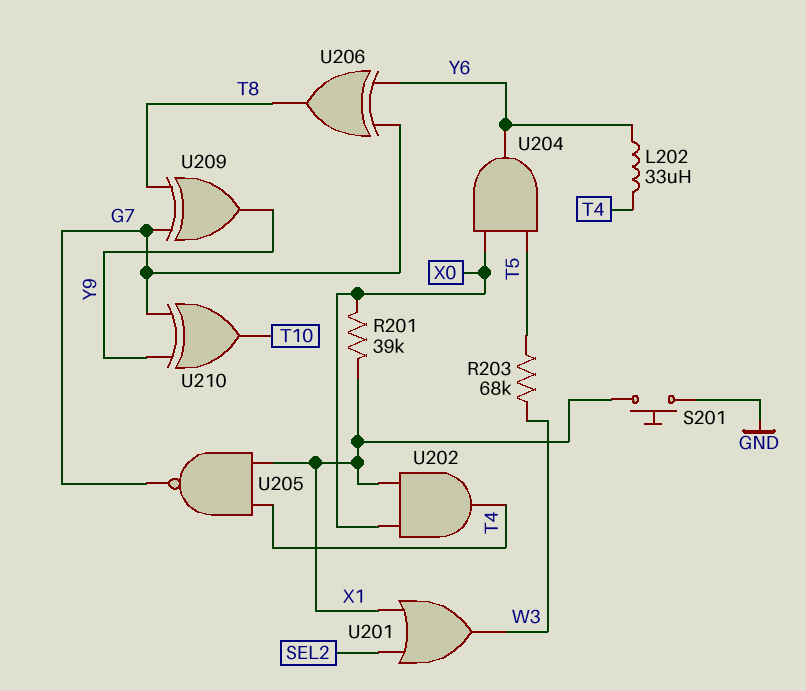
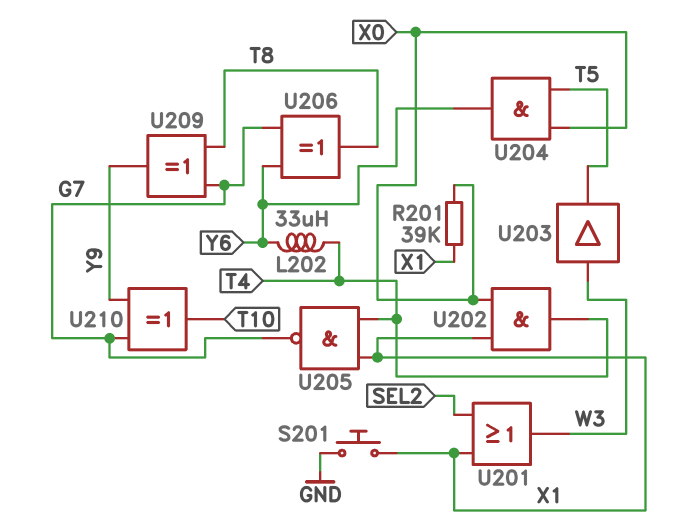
R203: 68k (T5, W3) -> none
U203: none -> buffer (in W3, out T5)

